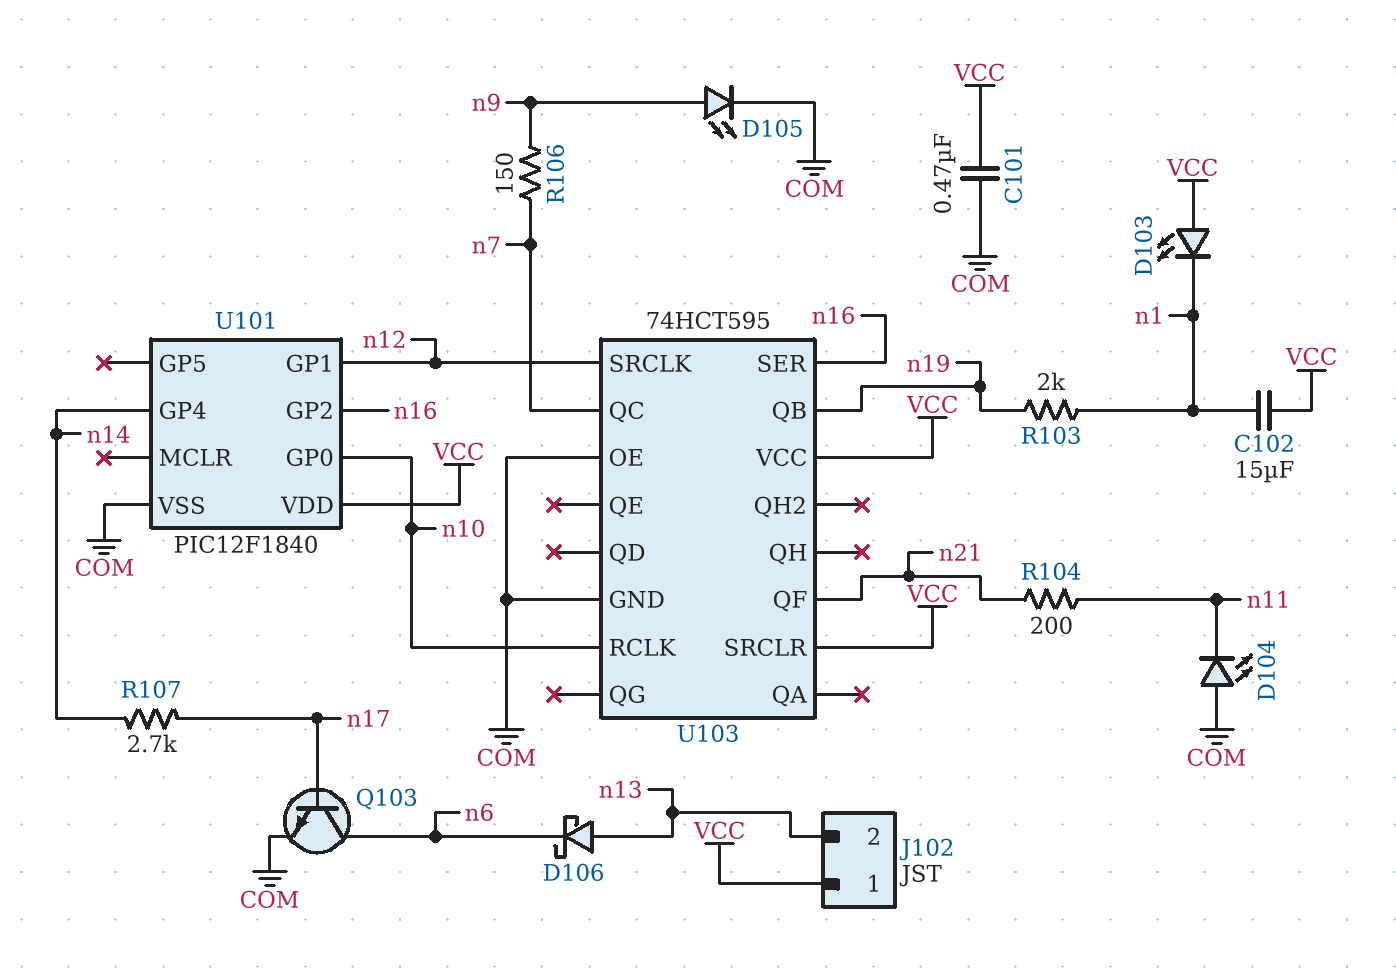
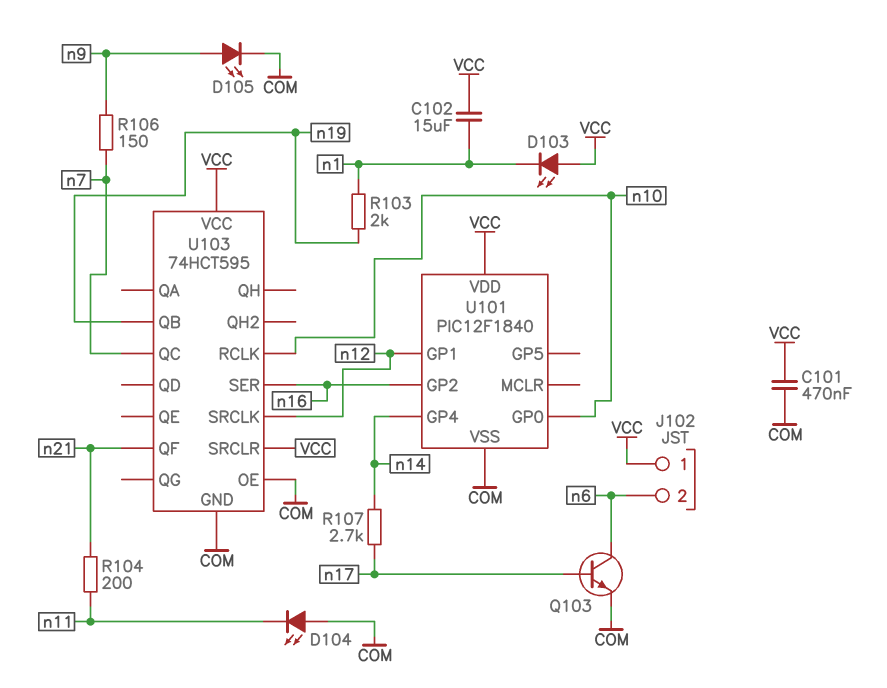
D106: schottky (A n13, K n6) -> none
J102 pin 2: n13 -> n6

